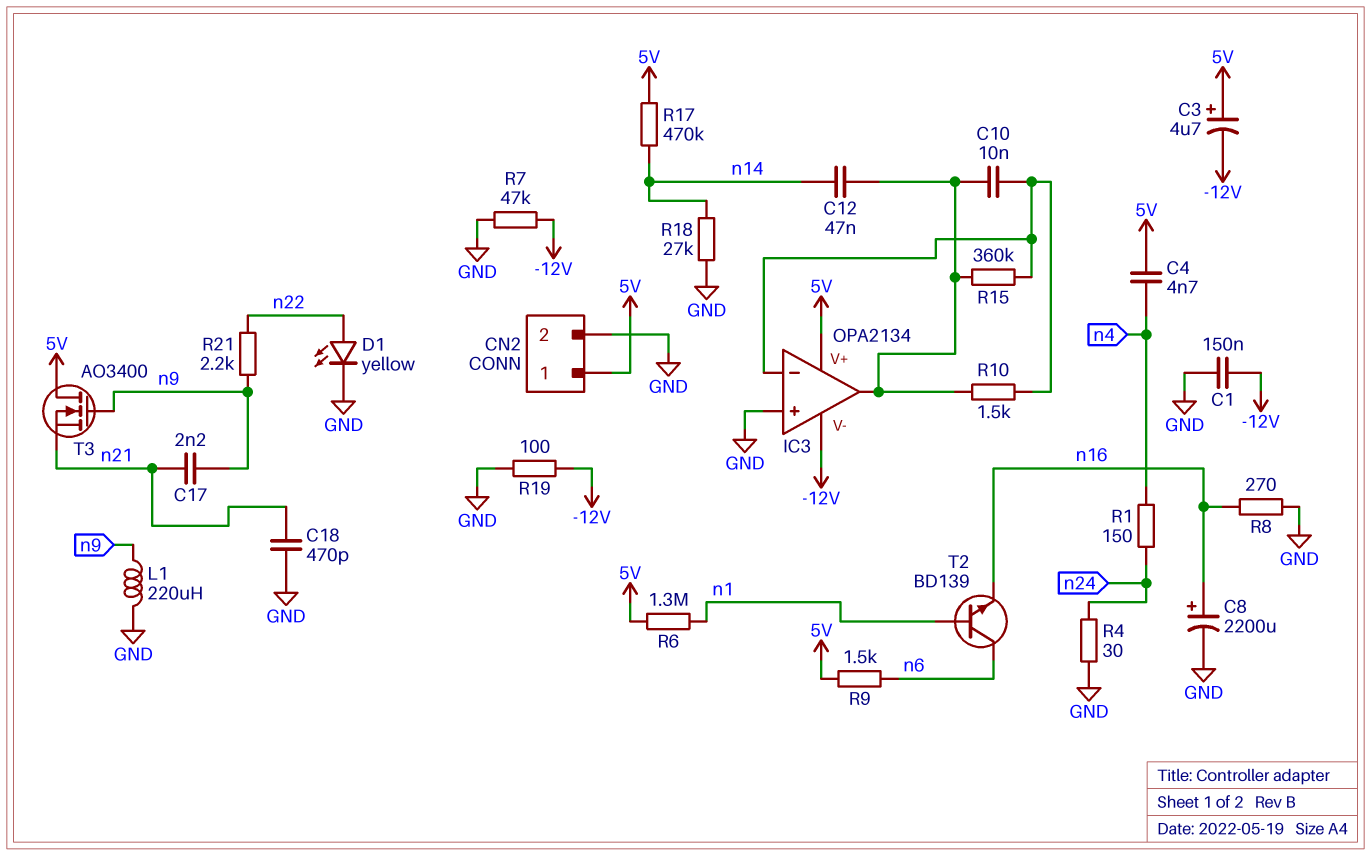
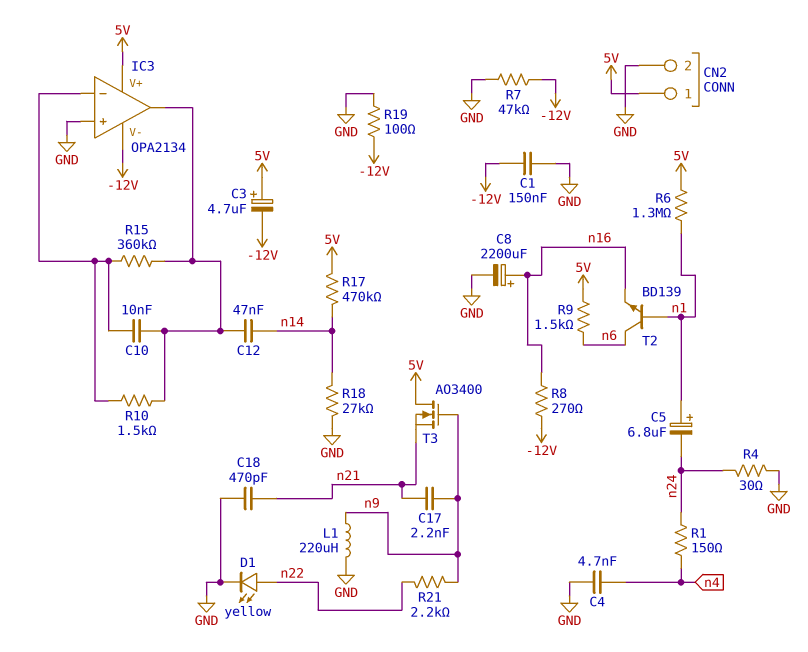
C4: 4.7nF (5V, n4) -> 4.7nF (GND, n4)
C5: none -> 6.8uF (plus n1, minus n24)
R8: 270 (GND, n16) -> 270 (-12V, n16)

